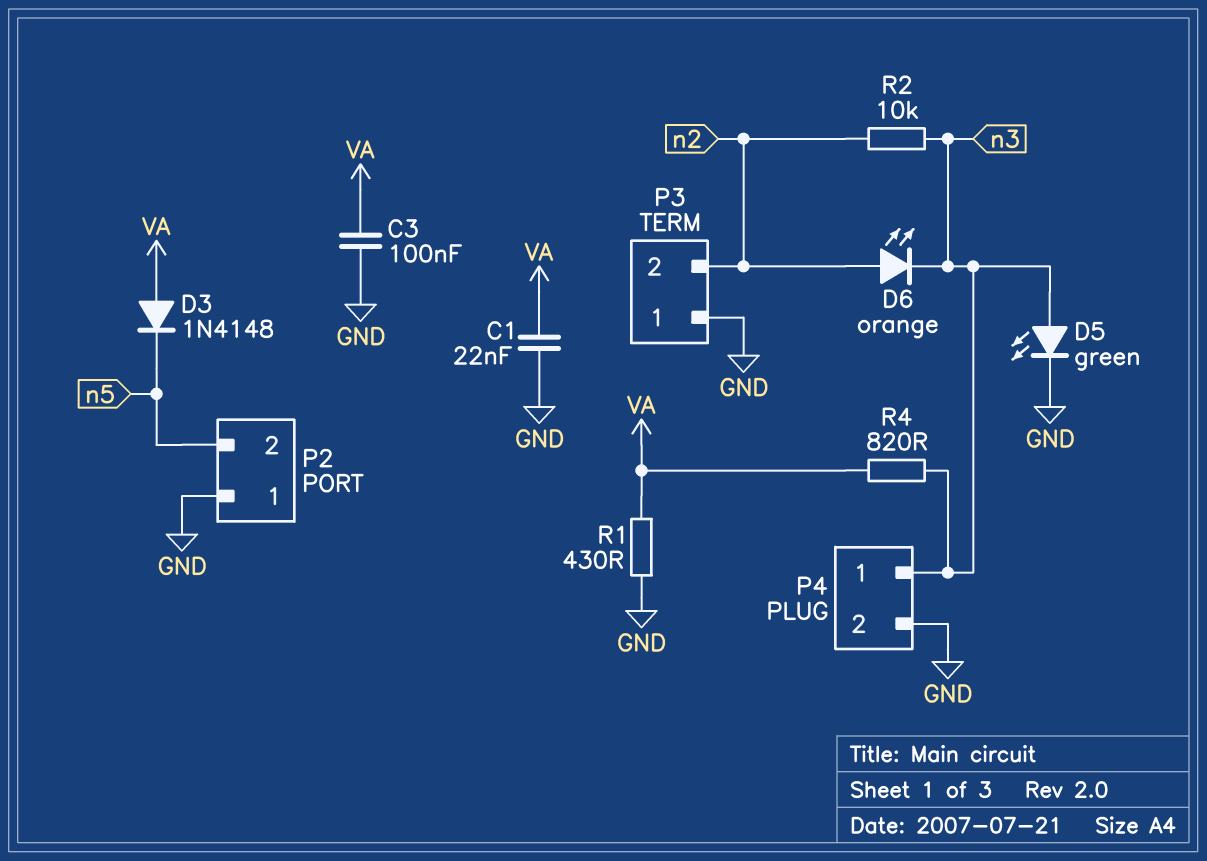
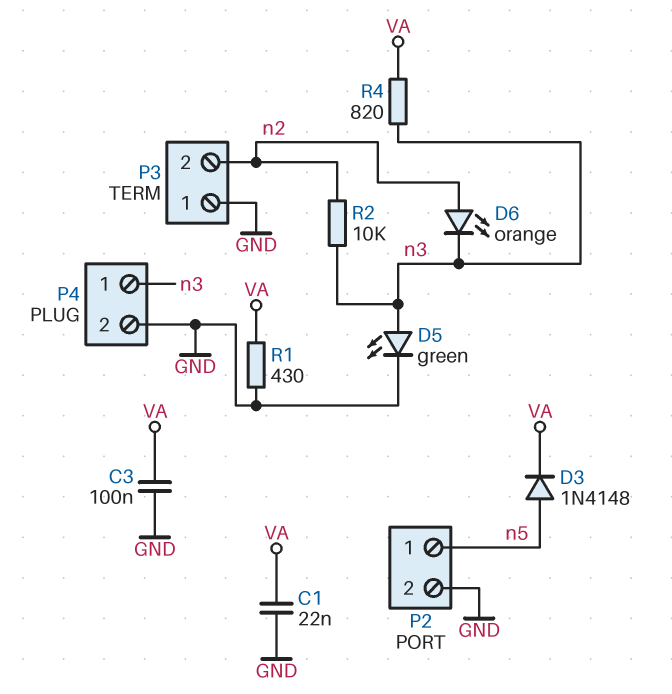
D3: diode 1N4148 (A VA, K n5) -> diode 1N4148 (A n5, K VA)
P2 pin 1: GND -> n5
P2 pin 2: n5 -> GND

